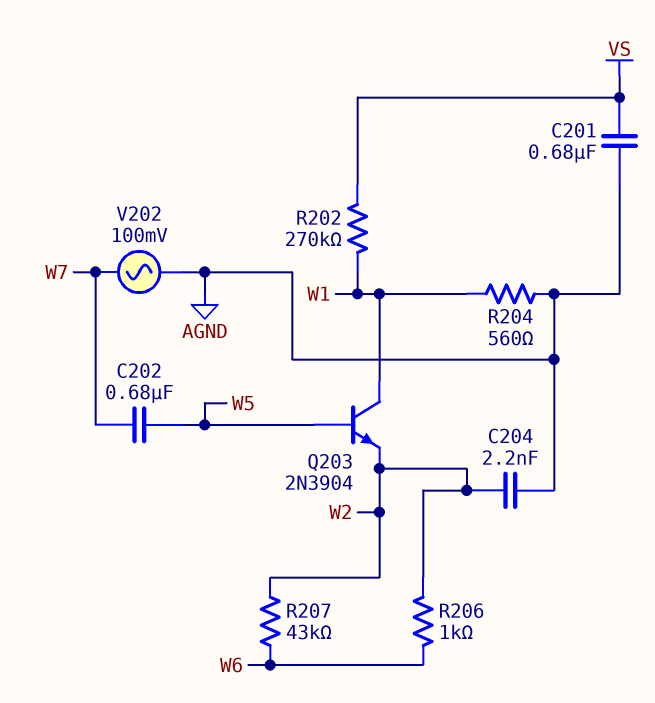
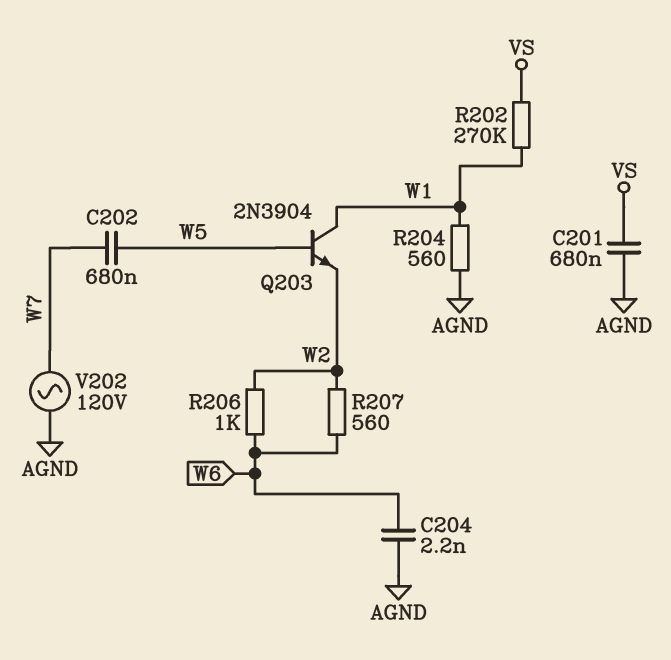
C204: 2.2nF (AGND, W2) -> 2.2nF (AGND, W6)
R207: 43k (W2, W6) -> 560 (W2, W6)
V202: AC 100mV (AGND, W7) -> AC 120V (AGND, W7)

